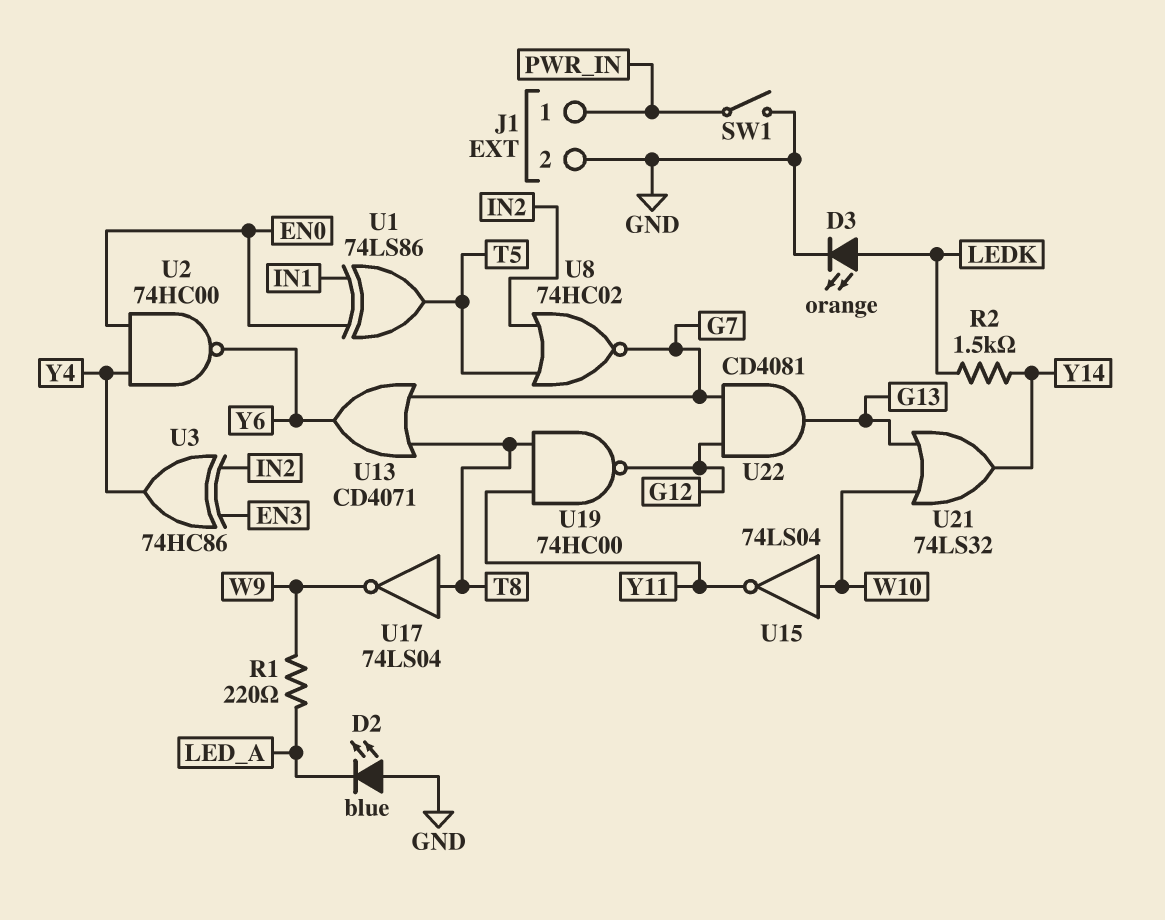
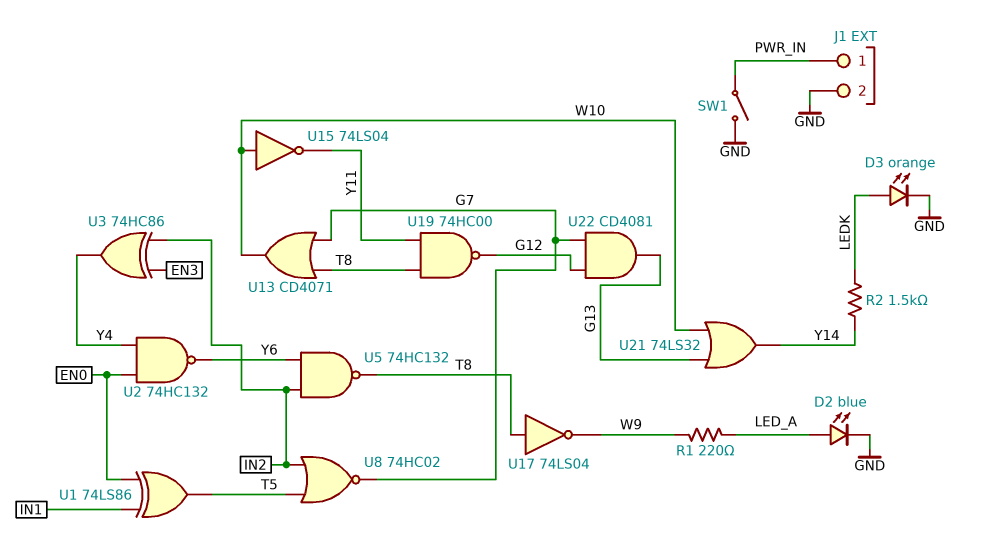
D2: LED blue (A GND, K LED_A) -> LED blue (A LED_A, K GND)
U2: NAND 74HC00 (in EN0, in Y4, out Y6) -> NAND 74HC132 (in EN0, in Y4, out Y6)
U5: none -> NAND 74HC132 (in IN2, in Y6, out T8)
U13: OR CD4071 (in G7, in T8, out Y6) -> OR CD4071 (in G7, in T8, out W10)

